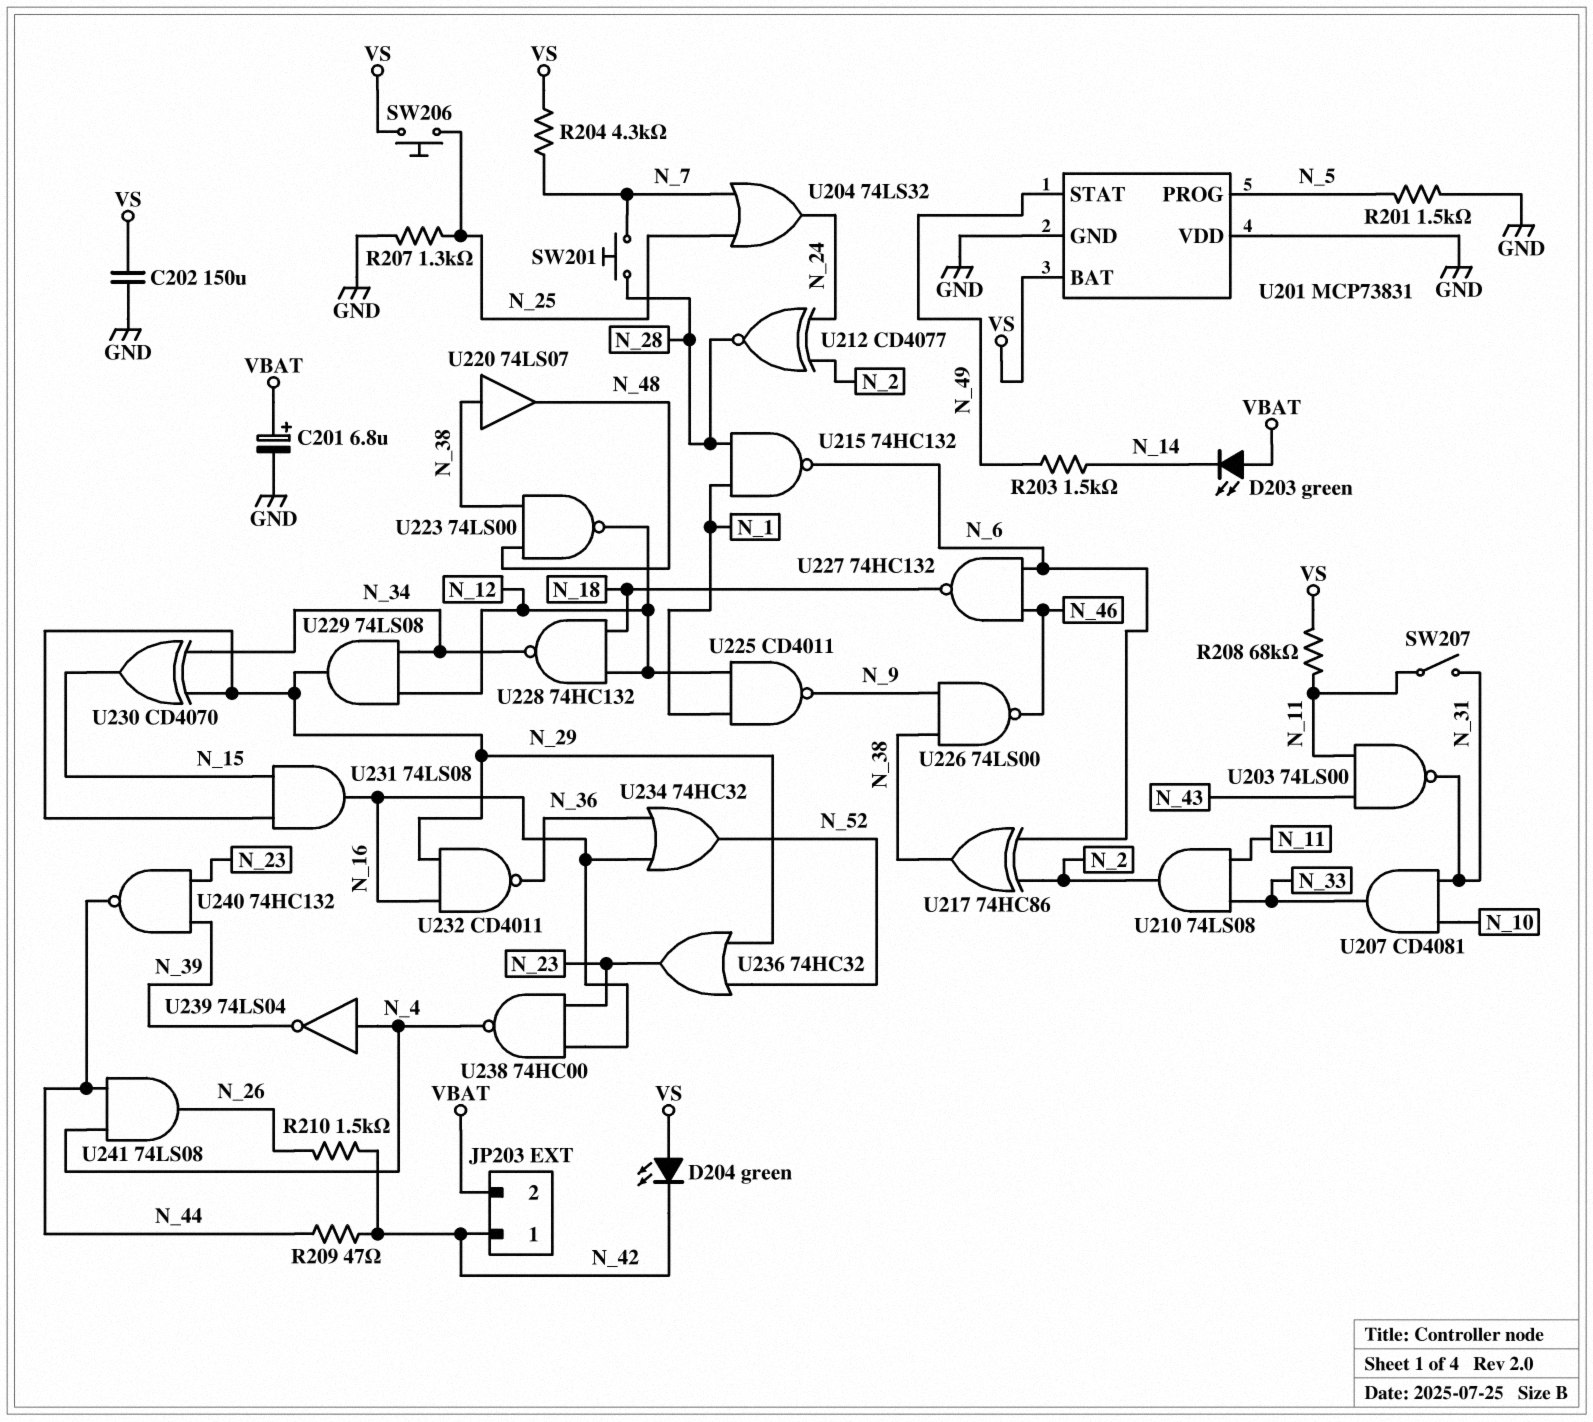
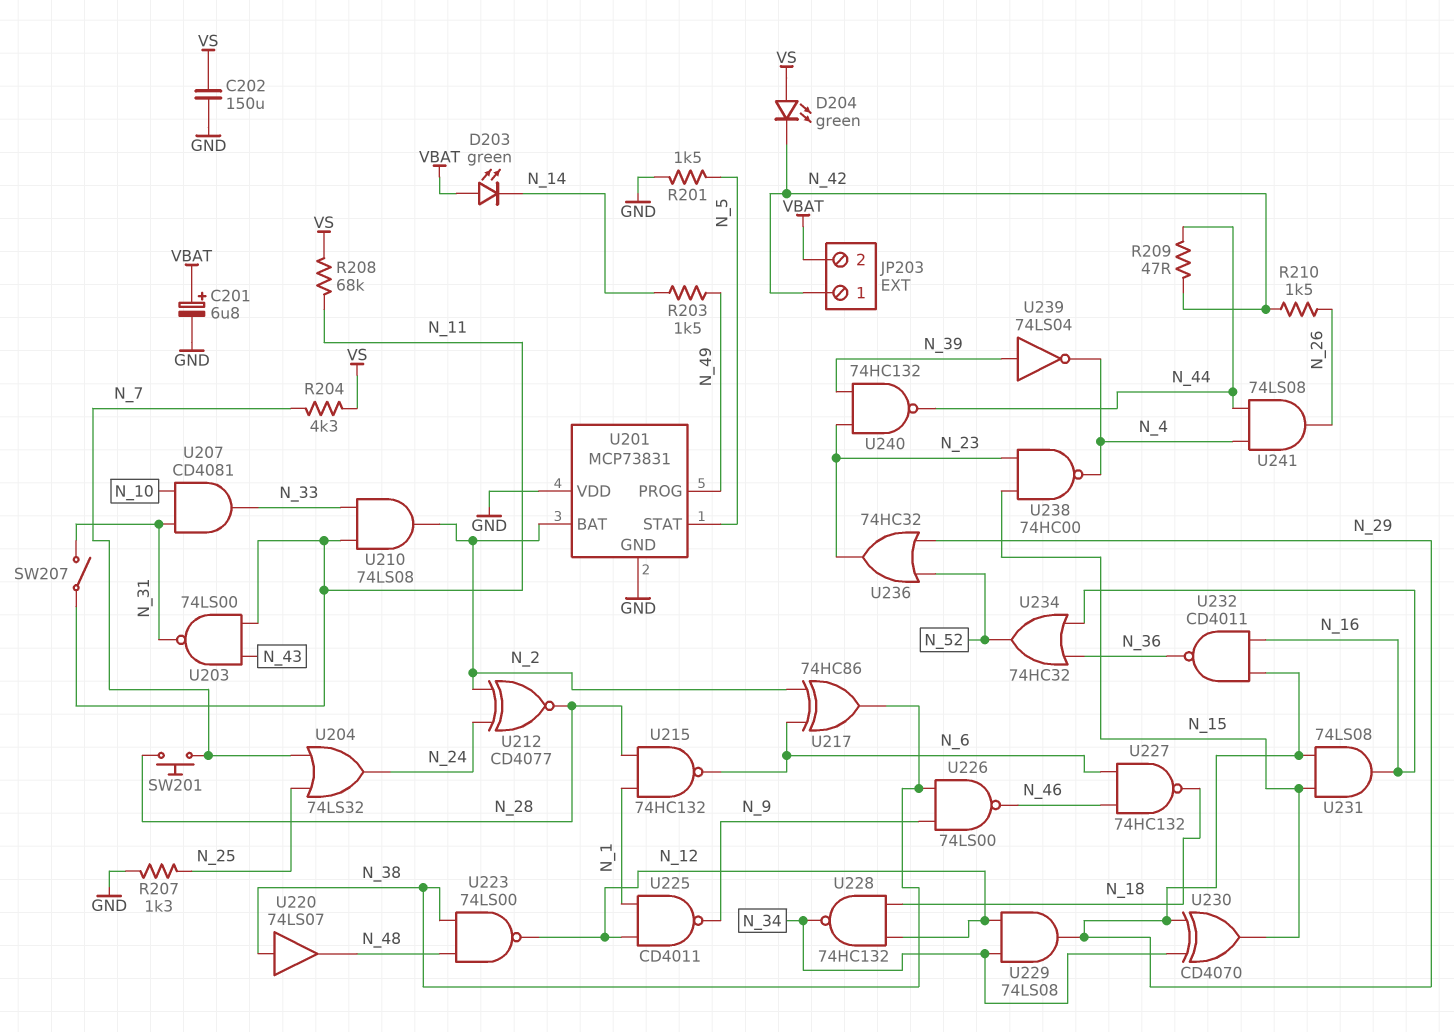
SW206: button (N_25, VS) -> none
U201 pin BAT: VS -> N_2
U201 pin PROG: N_5 -> N_49
U201 pin STAT: N_49 -> N_5
U238: NAND 74HC00 (in N_16, in N_23, out N_4) -> NAND 74HC00 (in N_15, in N_23, out N_4)
U239: NOT 74LS04 (in N_4, out N_39) -> NOT 74LS04 (in N_39, out N_4)

